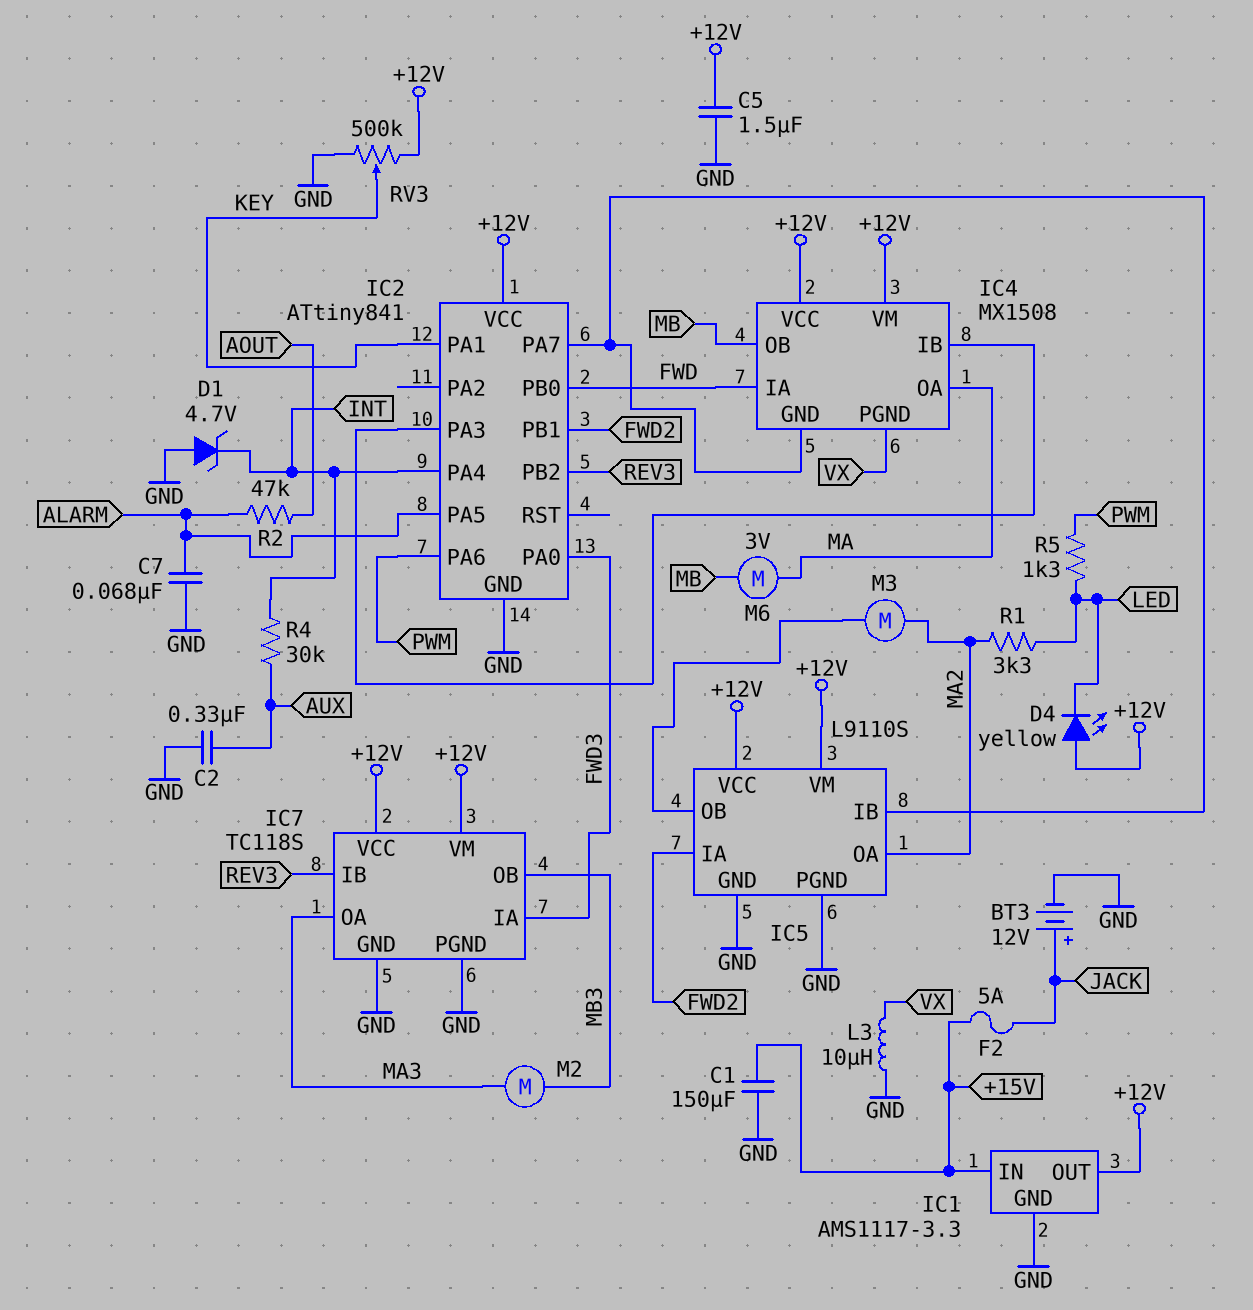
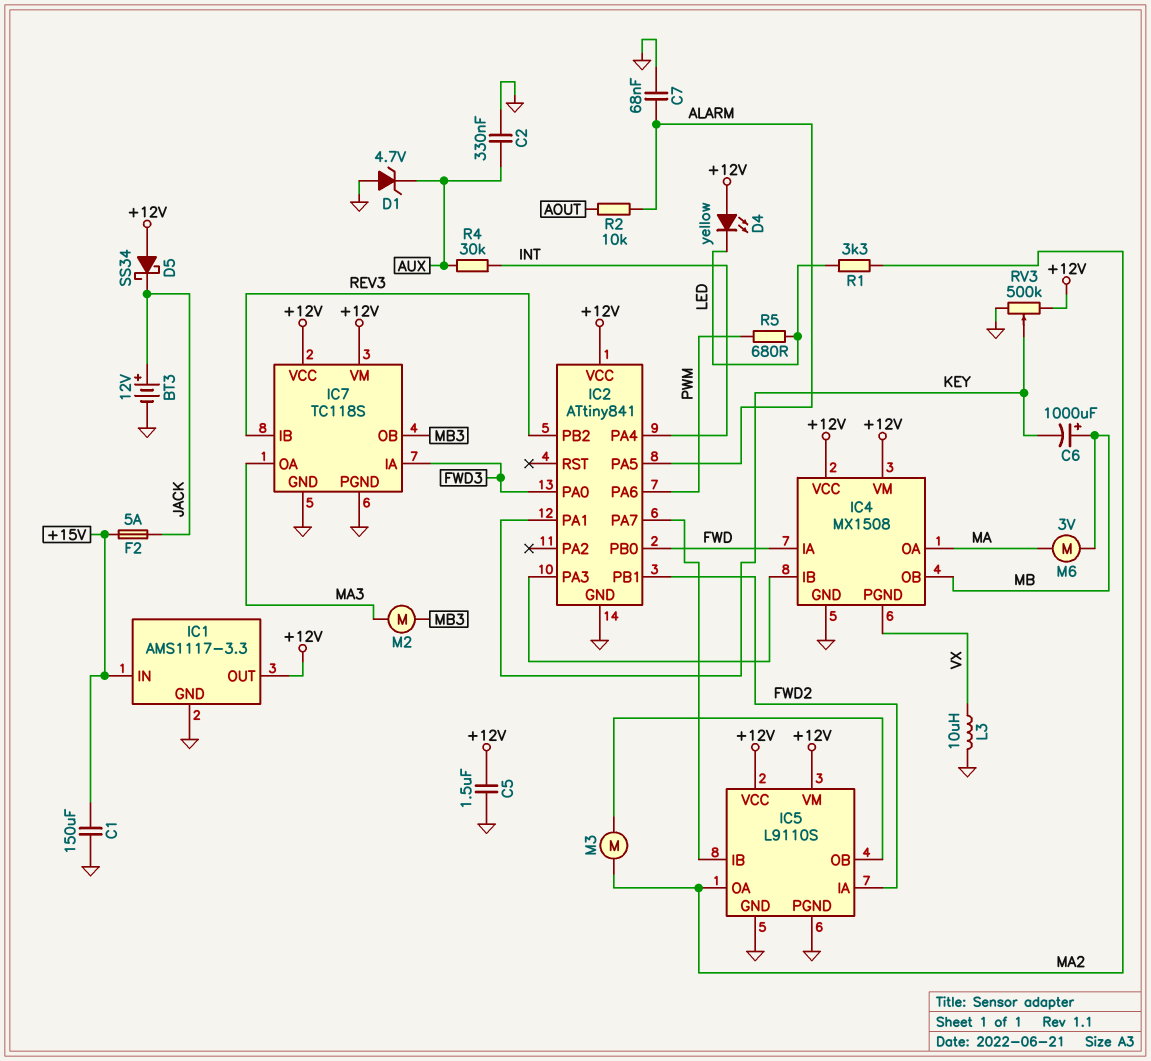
C6: none -> 1000uF (plus MB, minus KEY)
D1: zener 4.7V (A GND, K INT) -> zener 4.7V (A GND, K AUX)
D5: none -> schottky SS34 (A +12V, K JACK)
IC4 pin GND: IC2/PA7 -> GND
R2: 47k (ALARM, AOUT) -> 10k (ALARM, AOUT)
R5: 1.3k (LED, PWM) -> 680 (LED, PWM)

